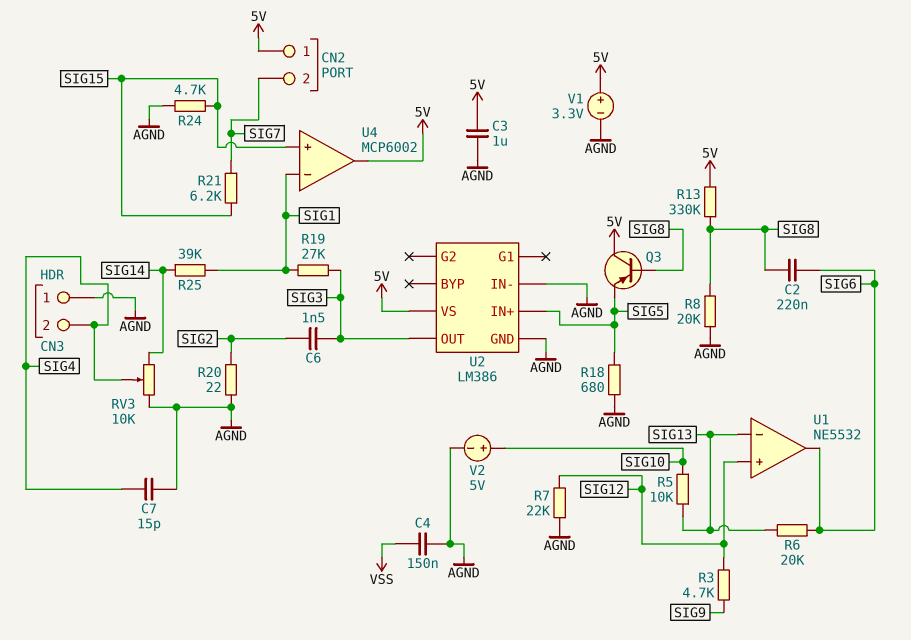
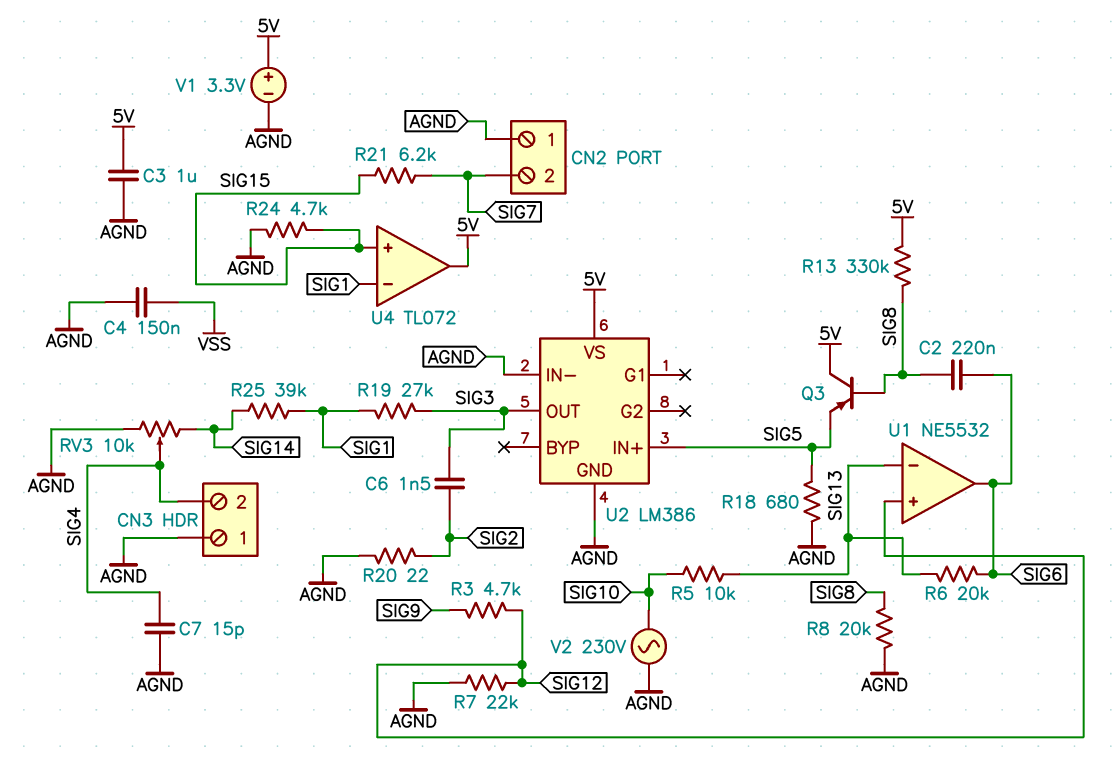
CN2 pin 1: 5V -> AGND
U4: MCP6002 -> TL072
V2: 5V (plus SIG10, minus AGND) -> AC 230V (AGND, SIG10)

